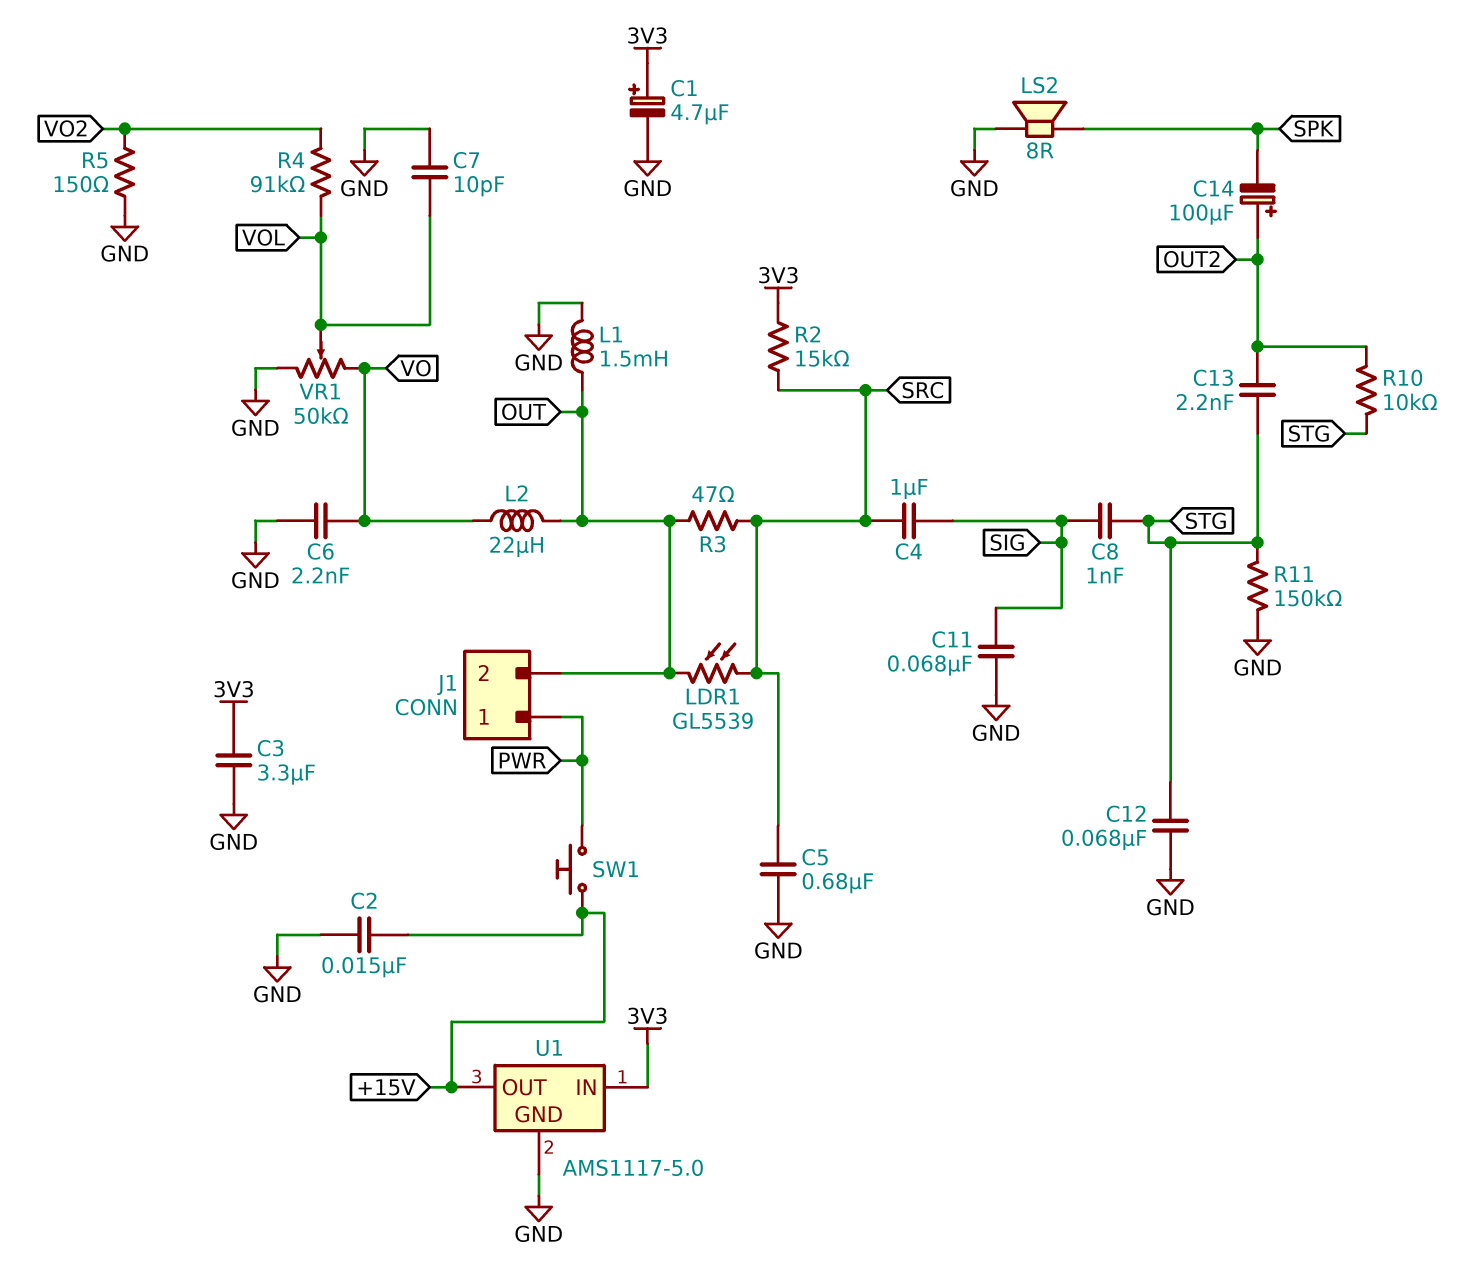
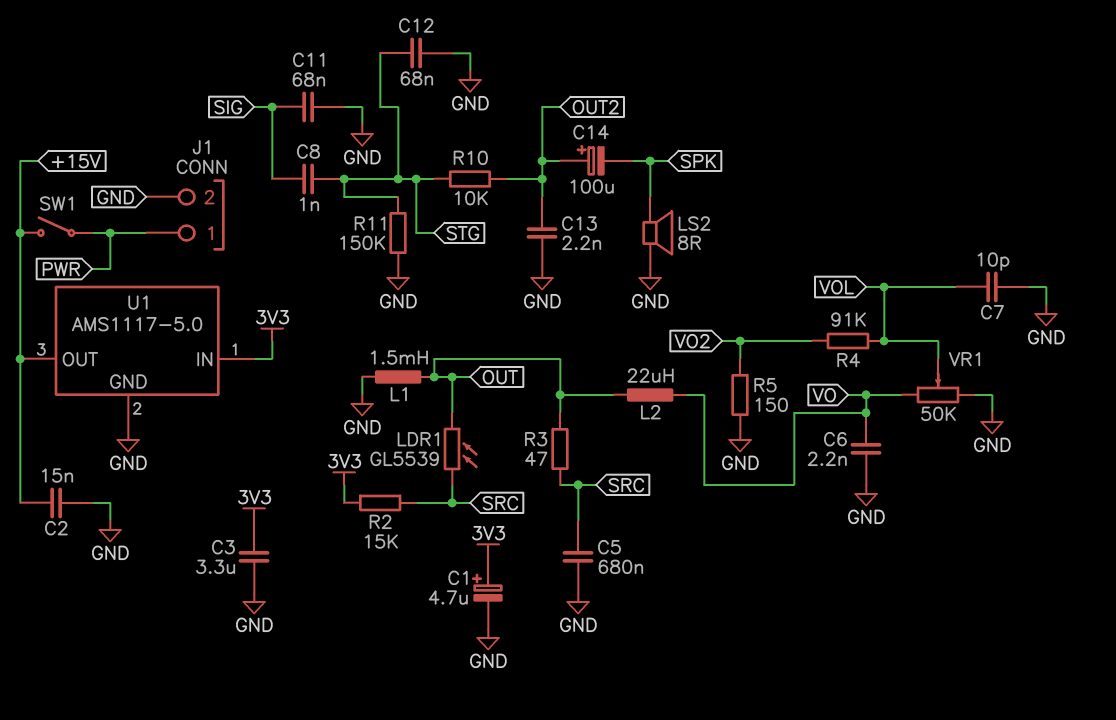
C4: 1uF (SIG, SRC) -> none
C13: 2.2nF (OUT2, STG) -> 2.2nF (GND, OUT2)
J1 pin 2: OUT -> GND
SW1: button (+15V, PWR) -> switch (+15V, PWR)

